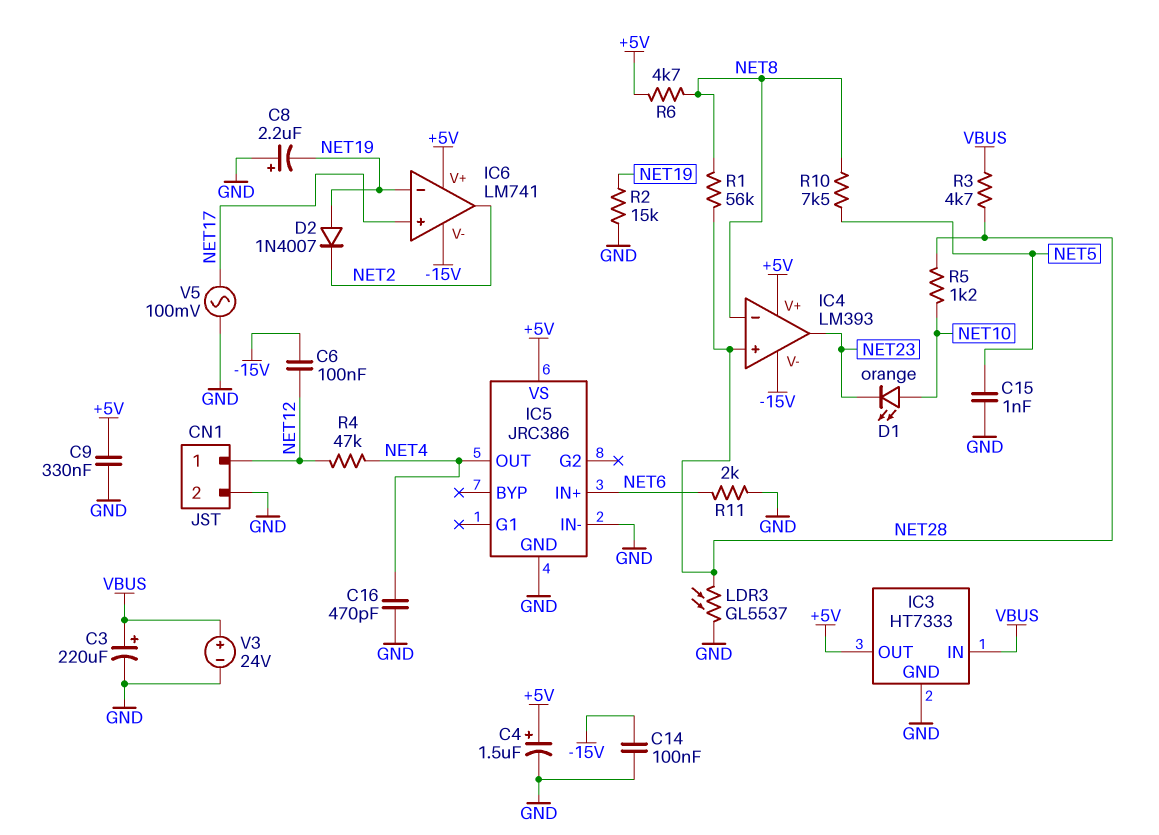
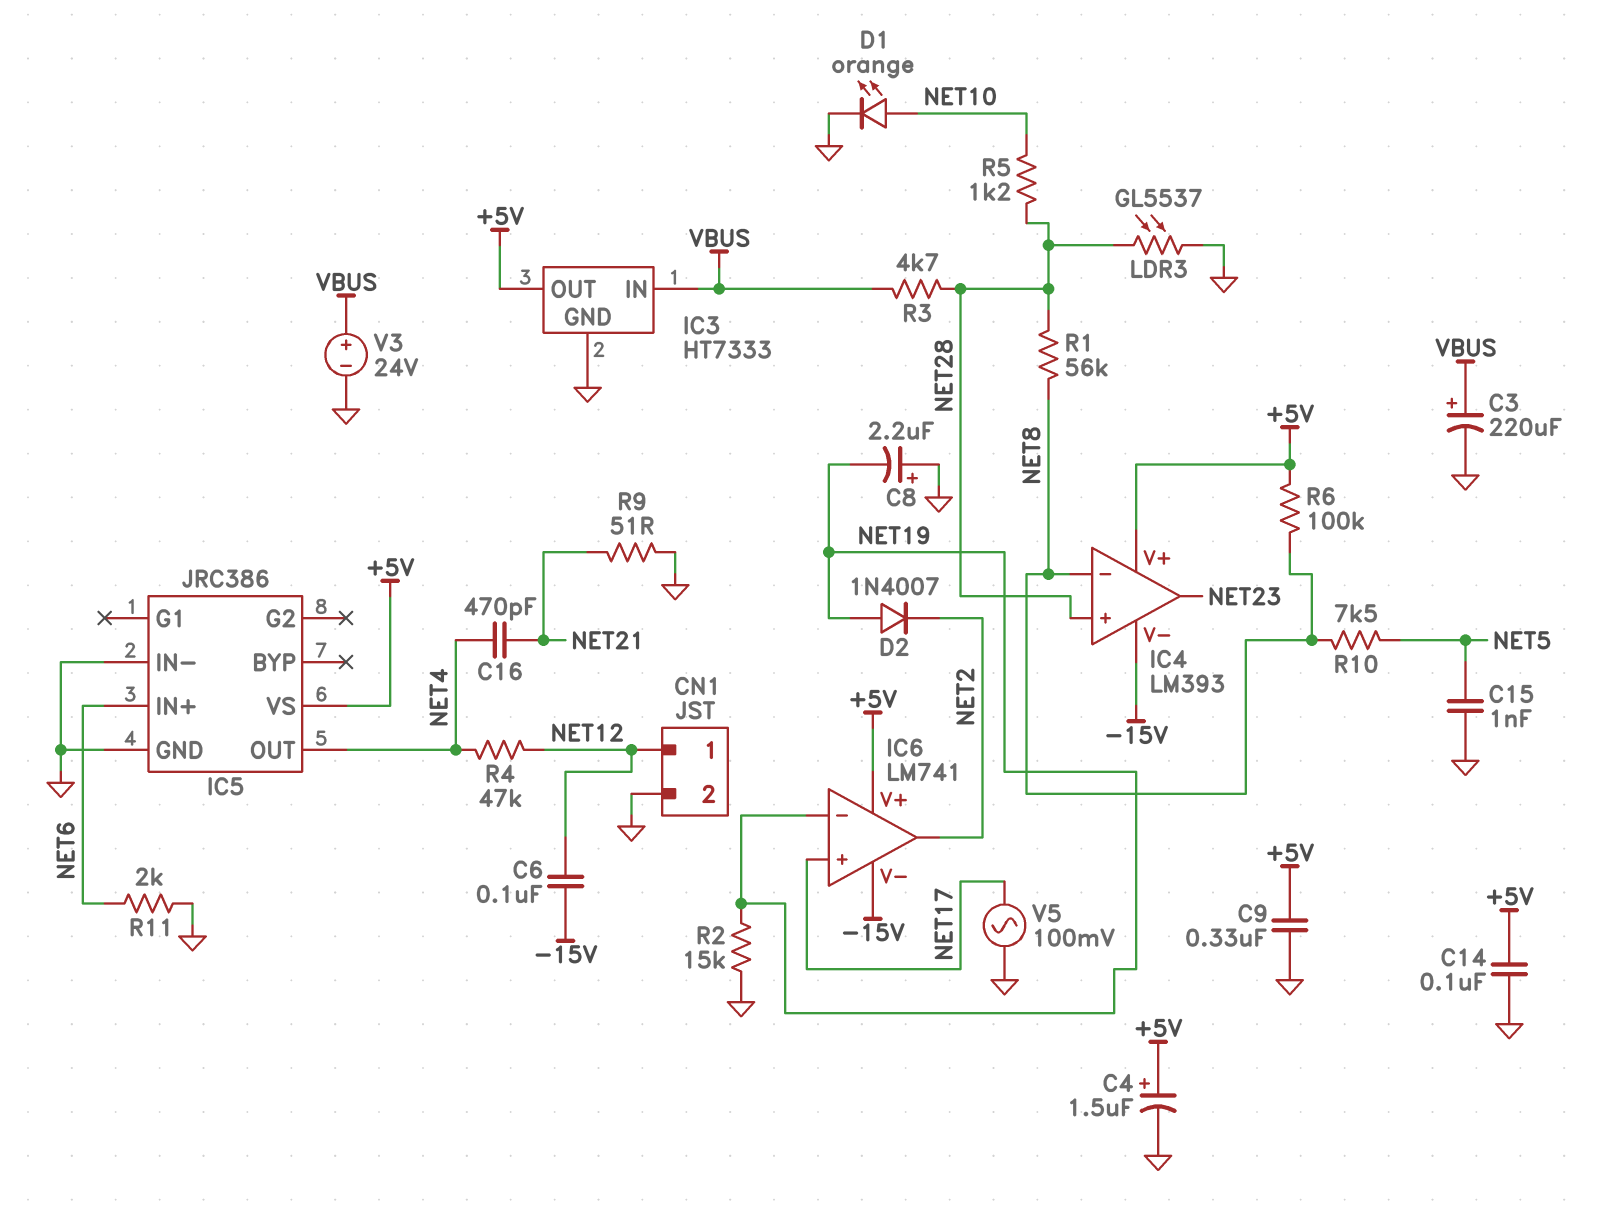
C14: 100nF (-15V, GND) -> 100nF (+5V, GND)
C16: 470pF (GND, NET4) -> 470pF (NET4, NET21)
D1: LED orange (A NET10, K NET23) -> LED orange (A NET10, K GND)
R6: 4.7k (+5V, NET8) -> 100k (+5V, NET8)
R9: none -> 51 (GND, NET21)

